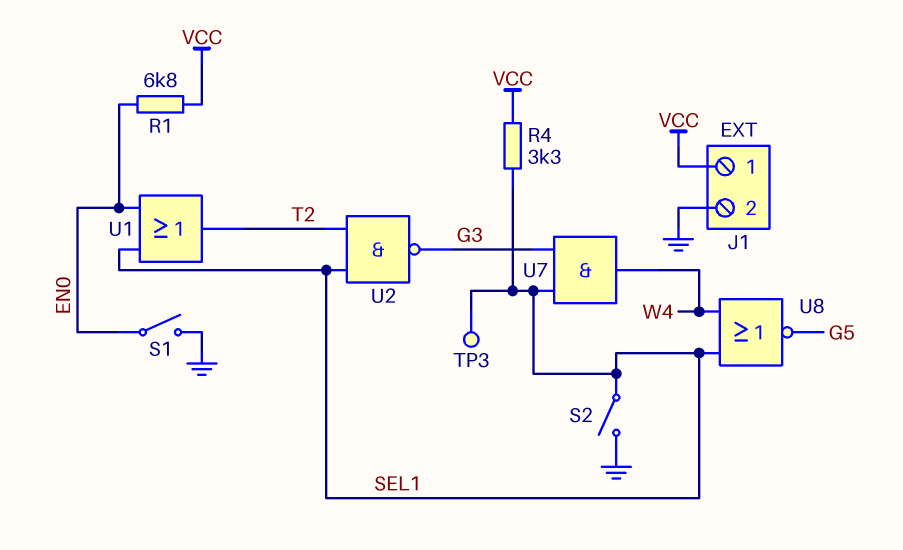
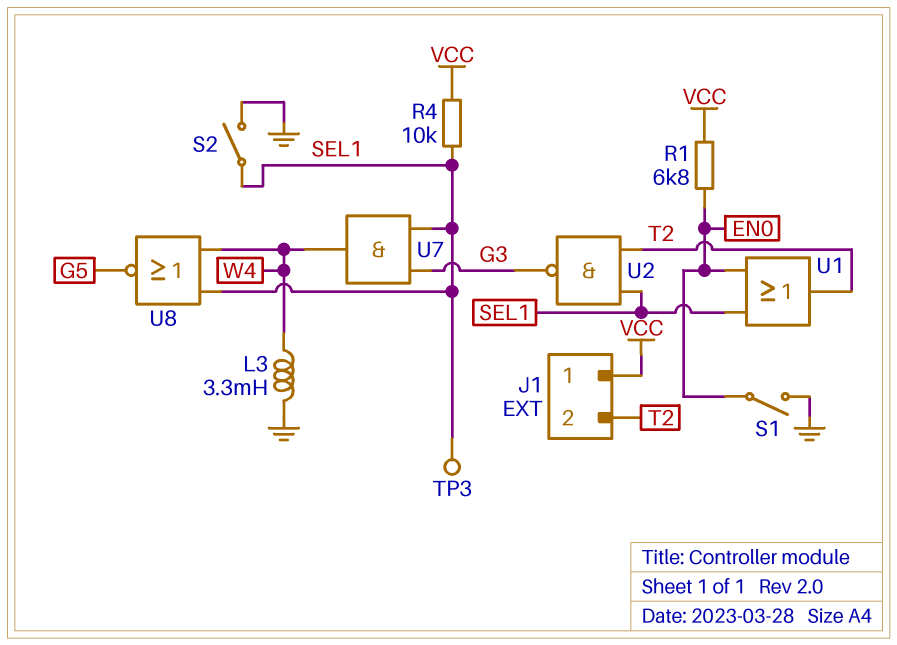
J1 pin 2: GND -> T2
L3: none -> 3.3mH (GND, W4)
R4: 3.3k (SEL1, VCC) -> 10k (SEL1, VCC)

